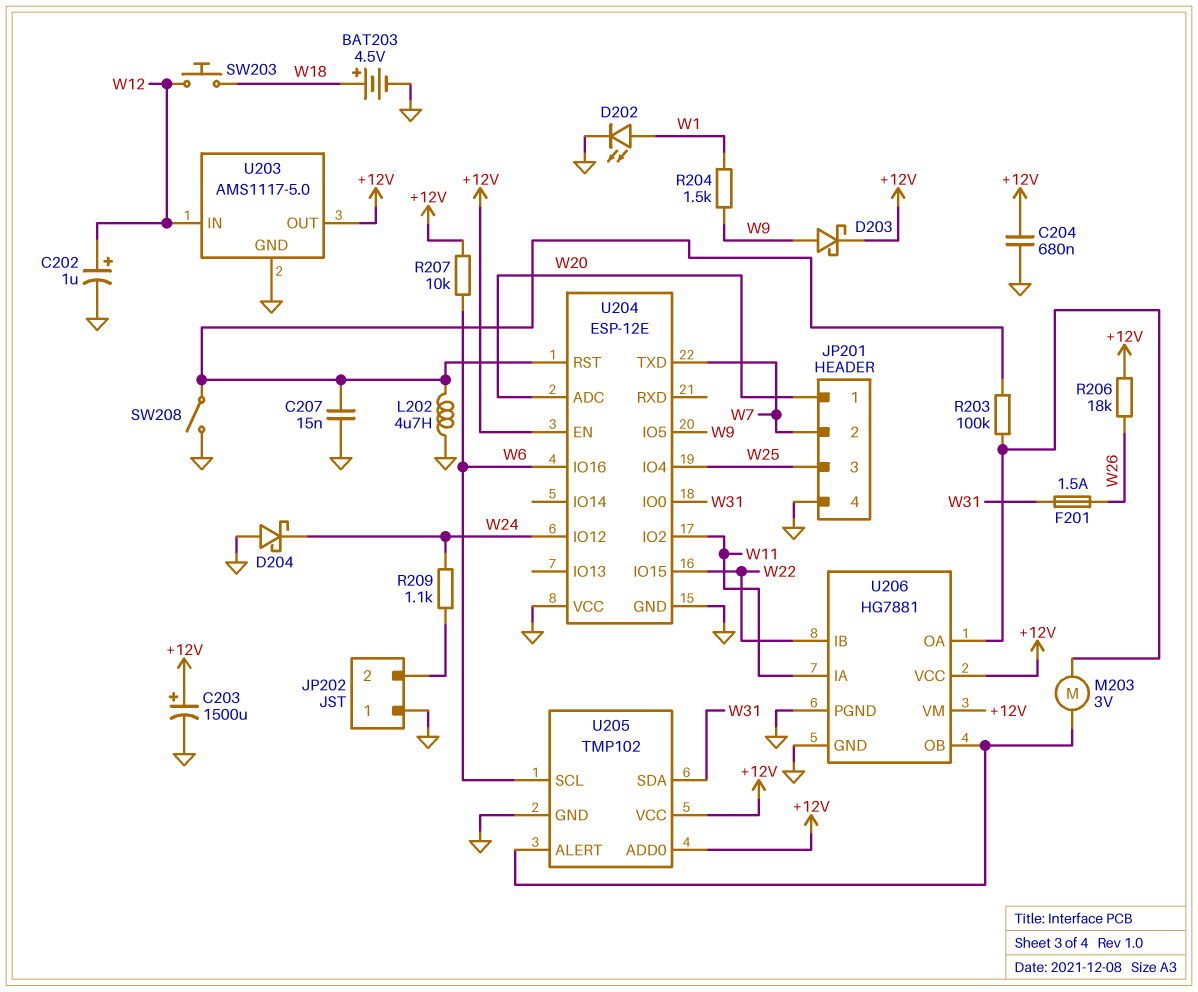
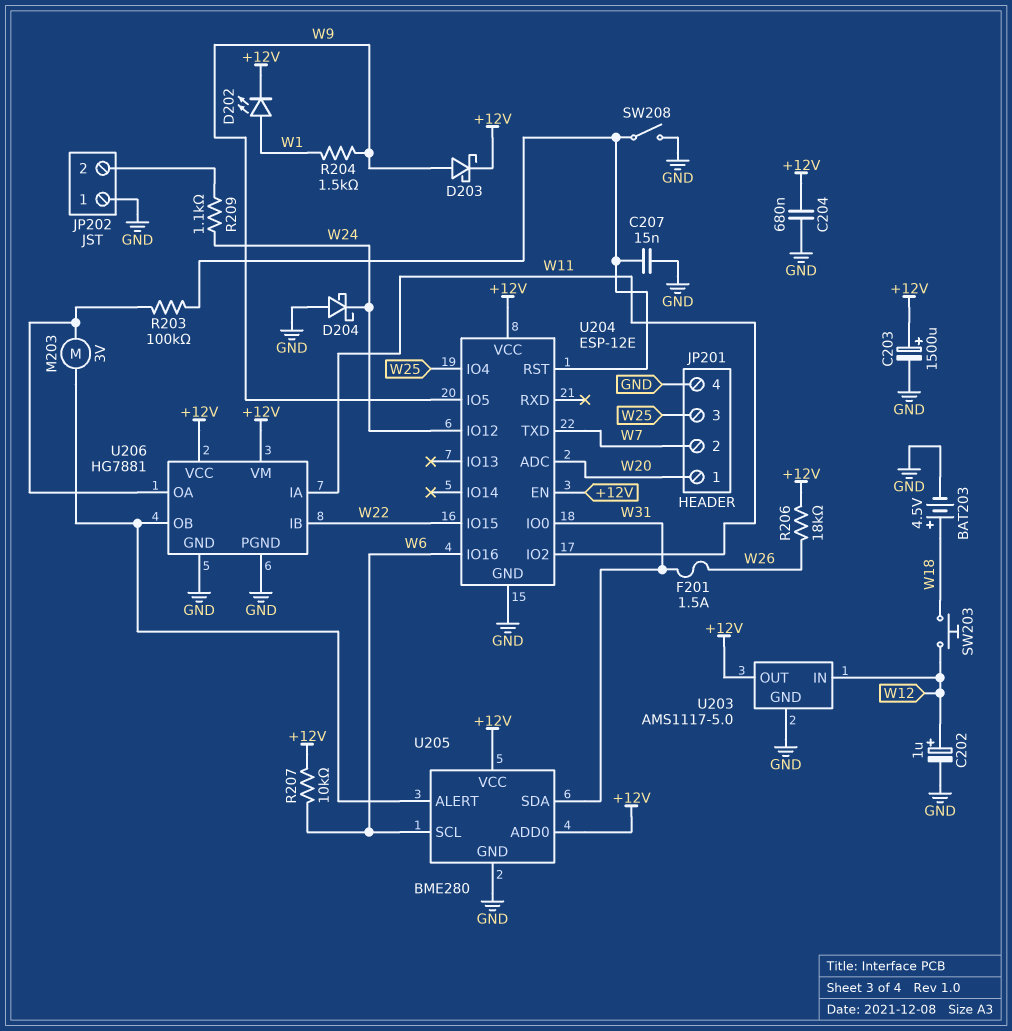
D202: LED (A W1, K GND) -> LED (A W1, K +12V)
L202: 4.7uH (GND, U204/RST) -> none
U204 pin VCC: GND -> +12V
U205: TMP102 -> BME280

